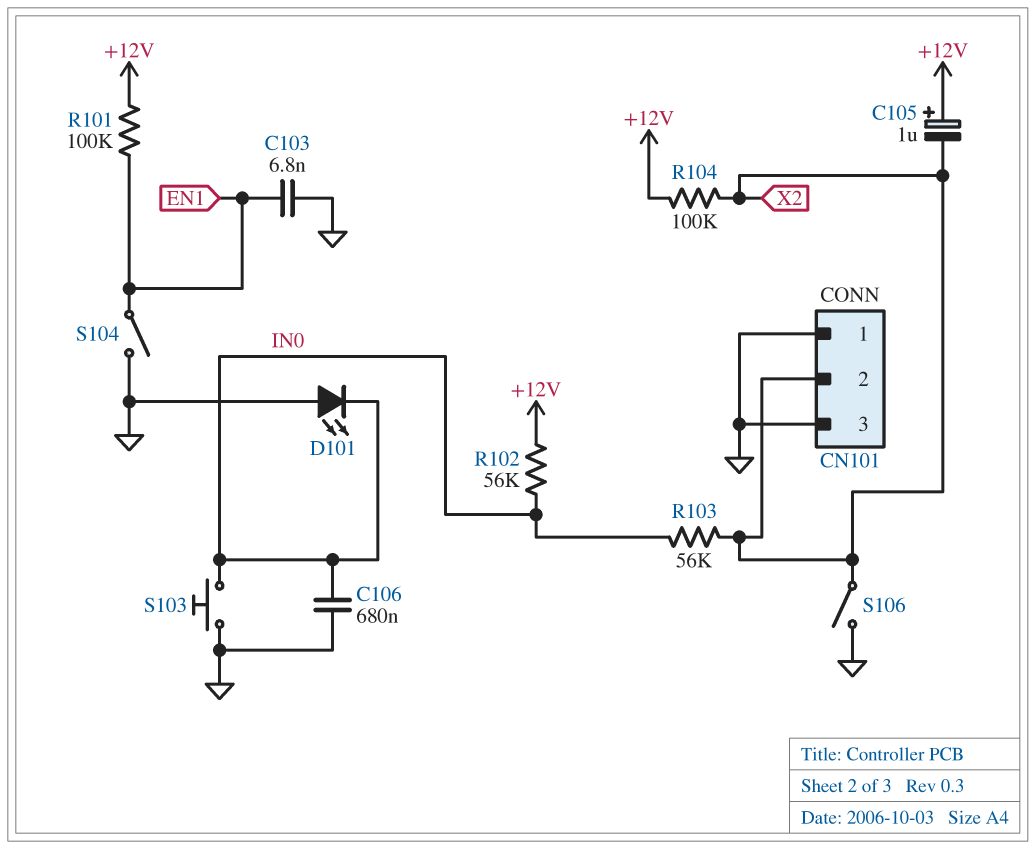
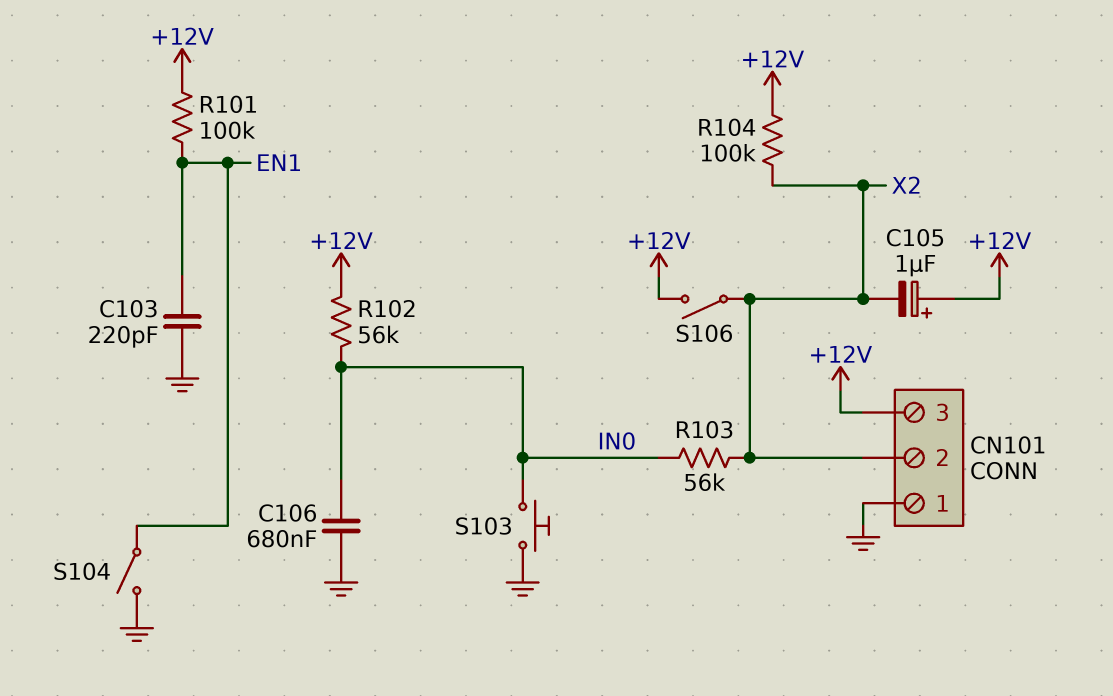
C103: 6.8nF (EN1, GND) -> 220pF (EN1, GND)
CN101 pin 3: GND -> +12V
D101: LED (A GND, K IN0) -> none
S106: switch (GND, X2) -> switch (+12V, X2)

